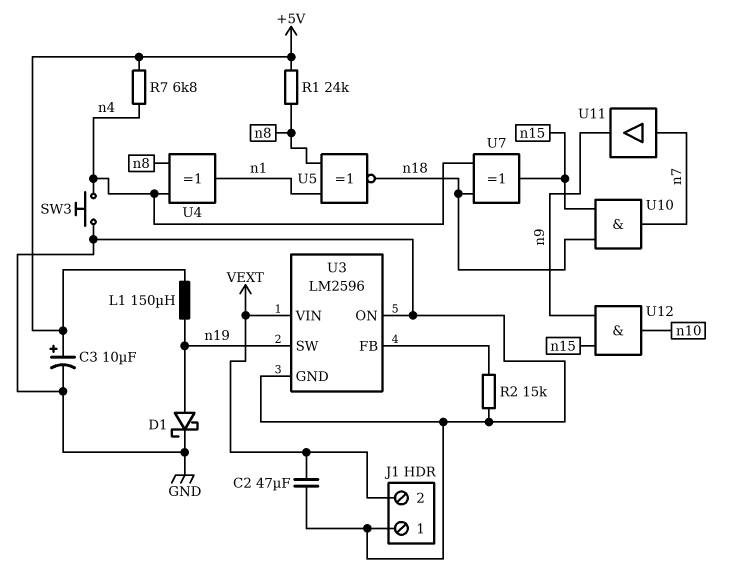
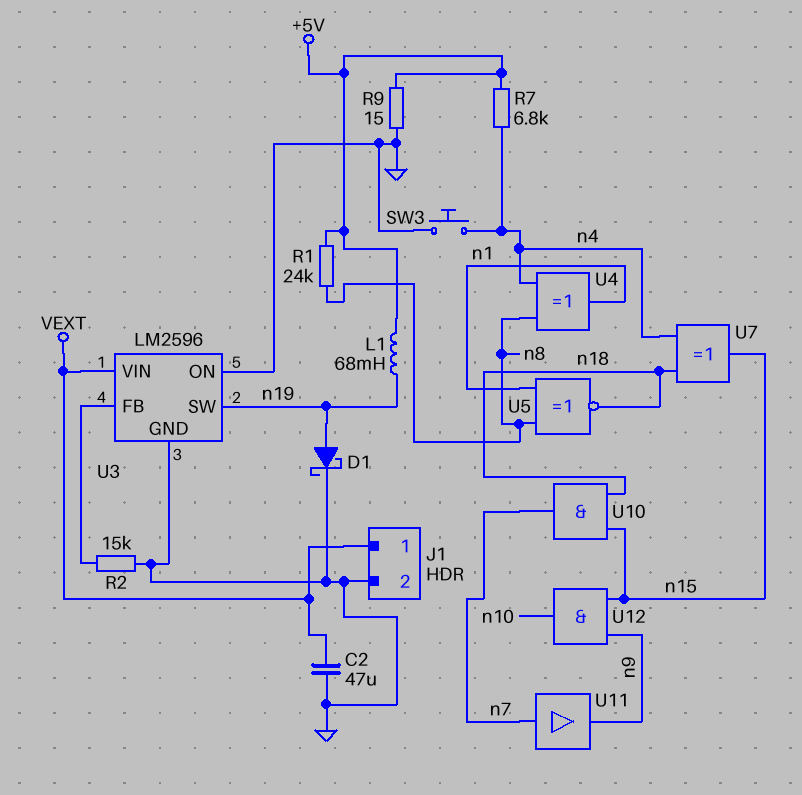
C3: 10uF (plus +5V, minus GND) -> none
J1 pin 1: GND -> VEXT
J1 pin 2: VEXT -> GND
L1: 150uH (+5V, n19) -> 68mH (+5V, n19)
R9: none -> 15 (+5V, GND)

